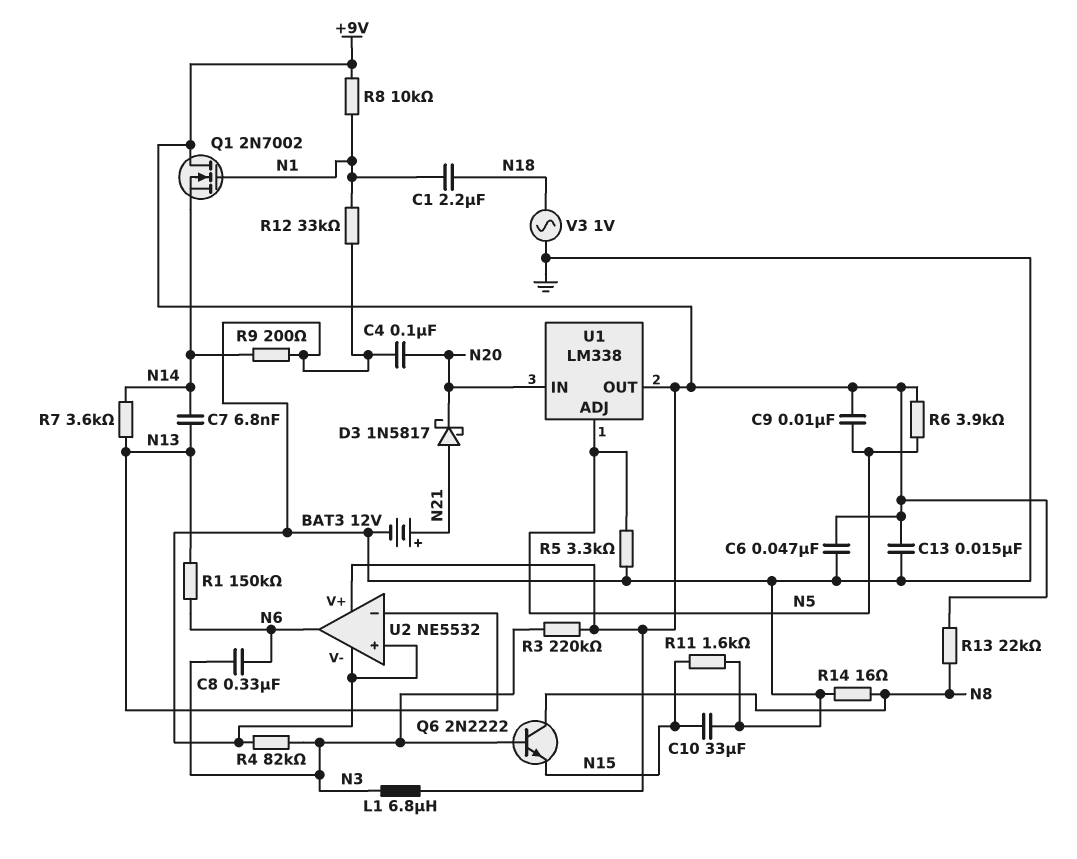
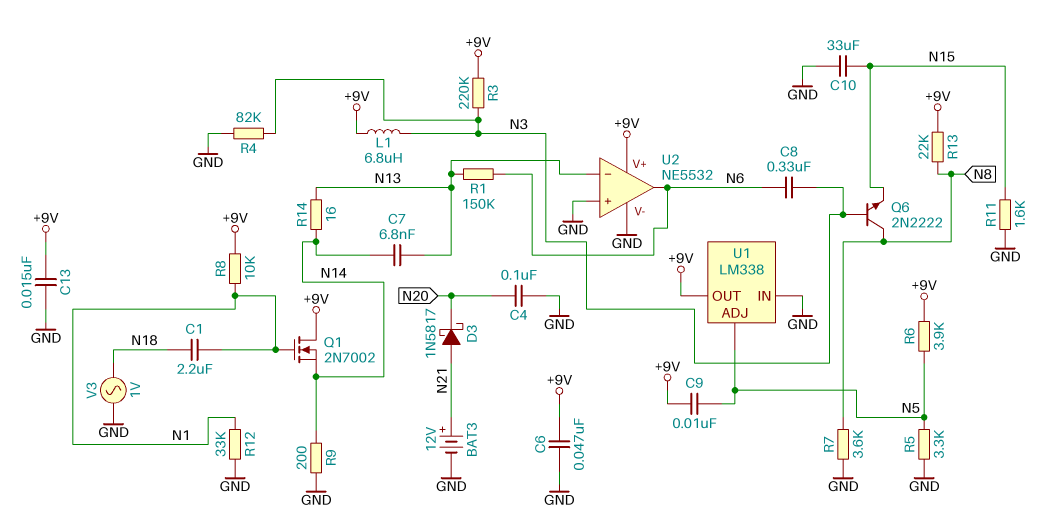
R7: 3.6k (N13, N14) -> 3.6k (GND, N8)
R14: 16 (GND, N8) -> 16 (N13, N14)
U1 pin IN: N20 -> GND

